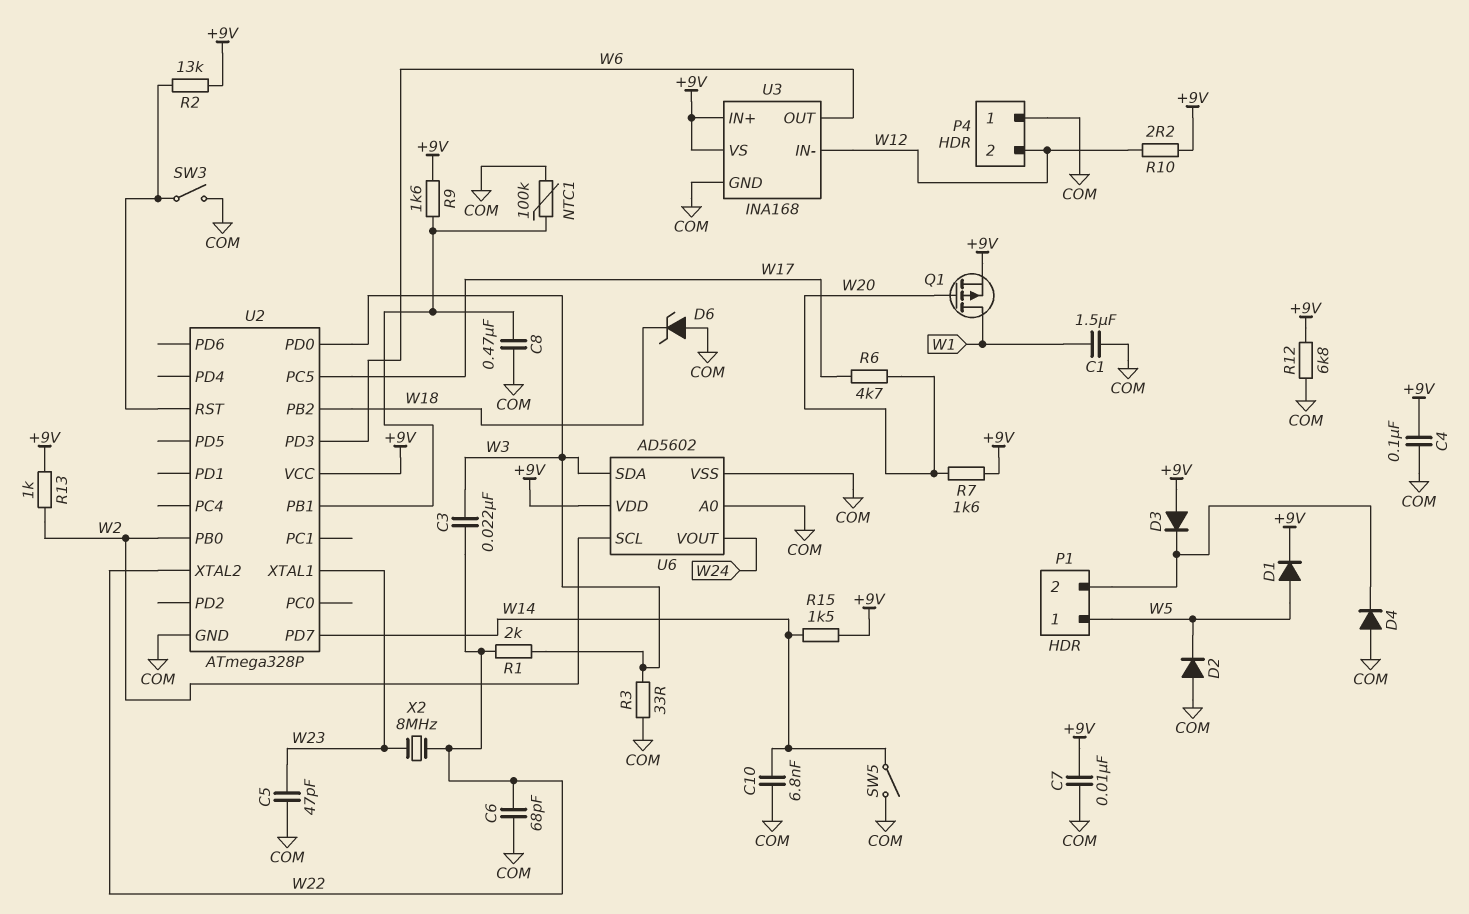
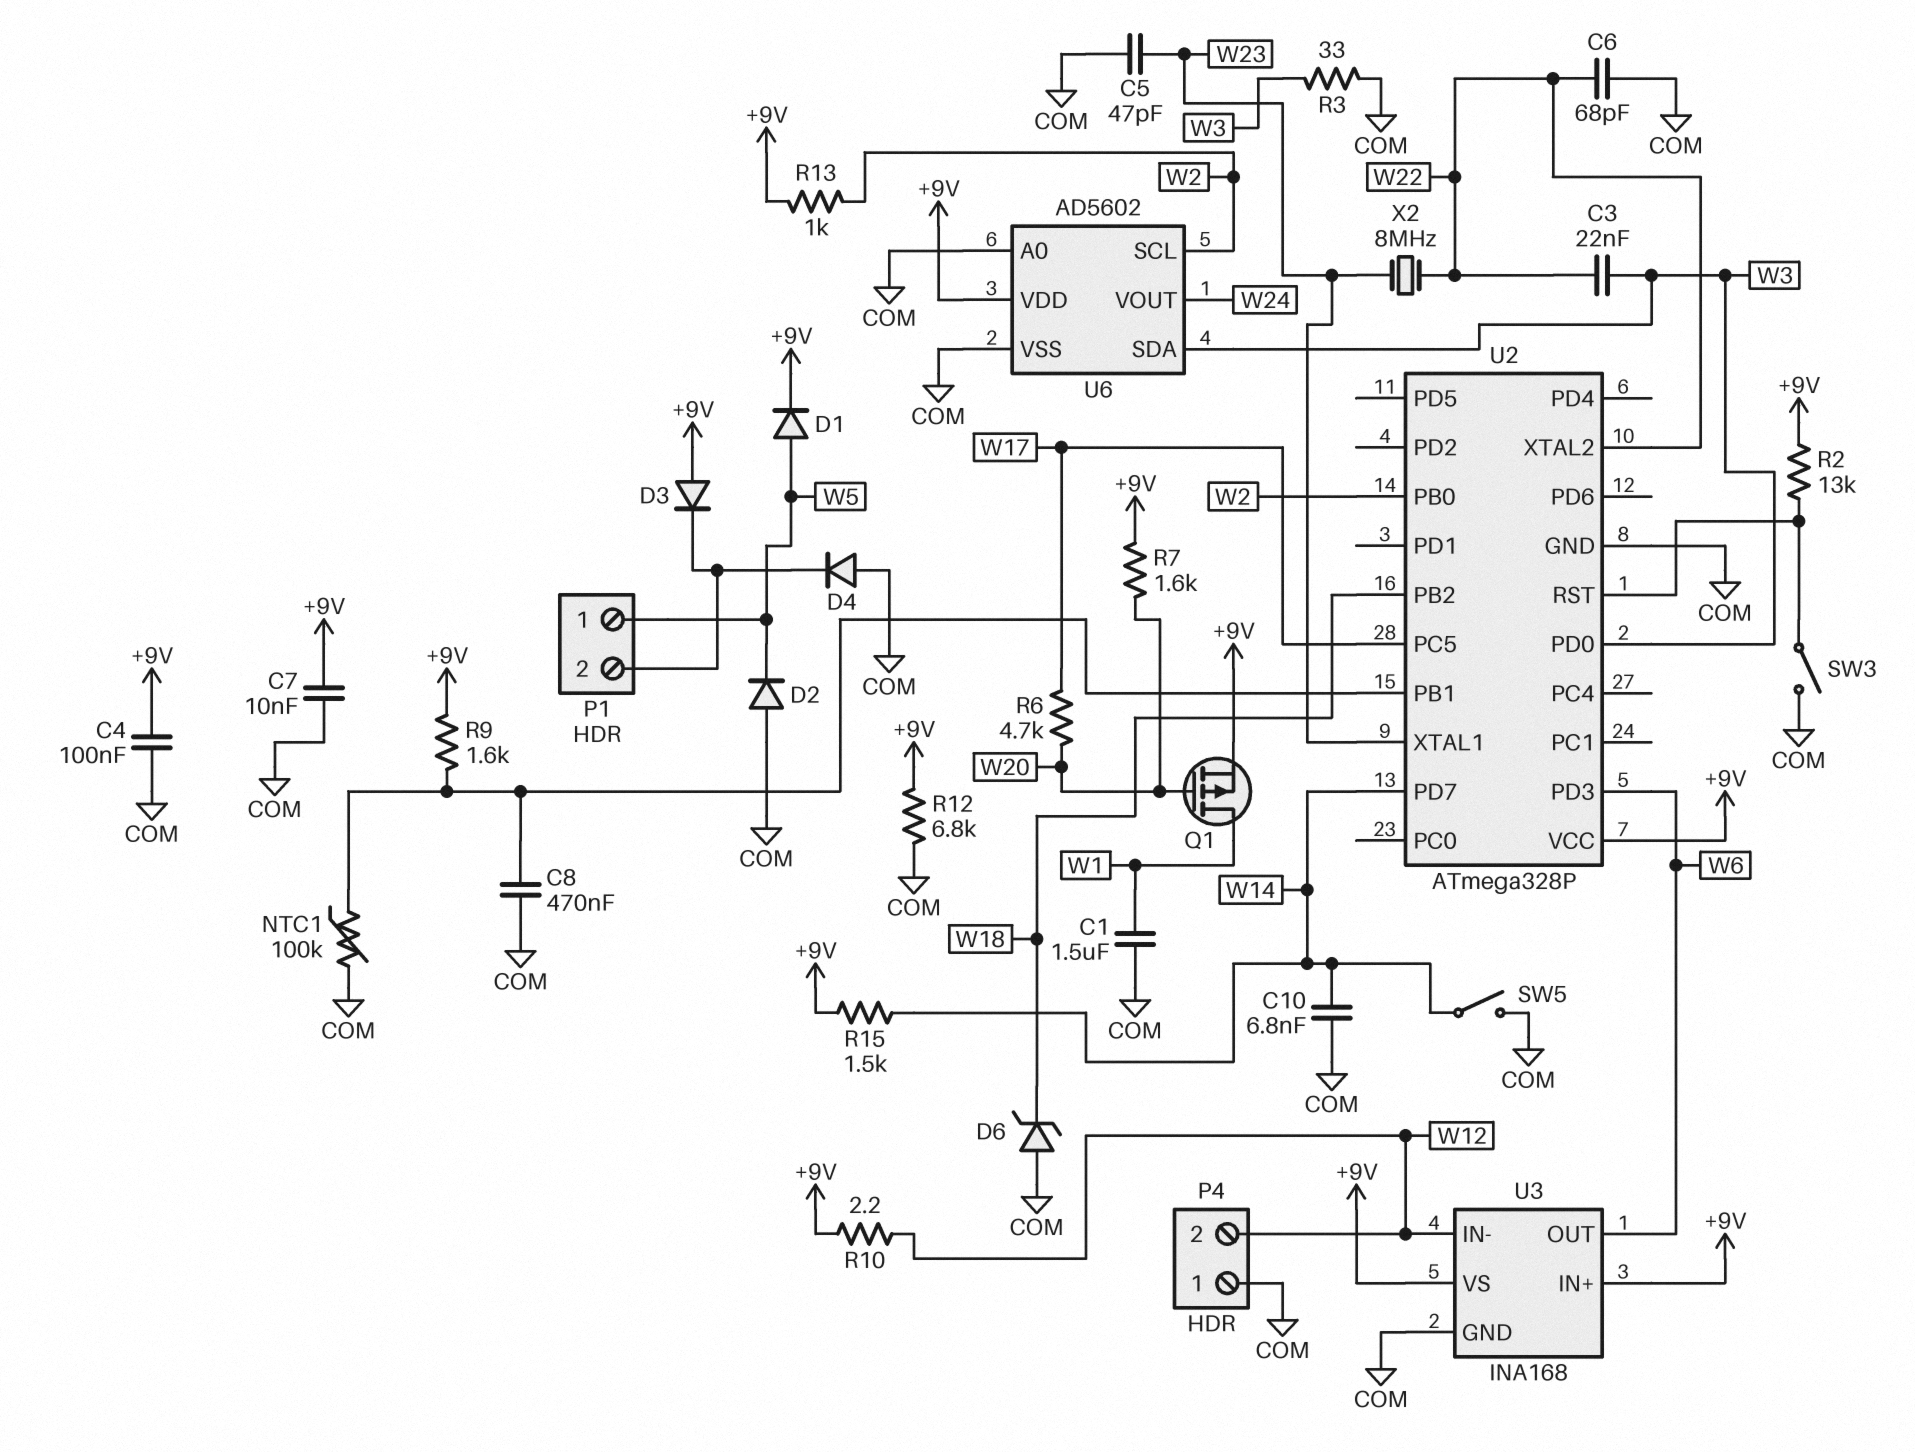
R1: 2k (W3, W22) -> none

